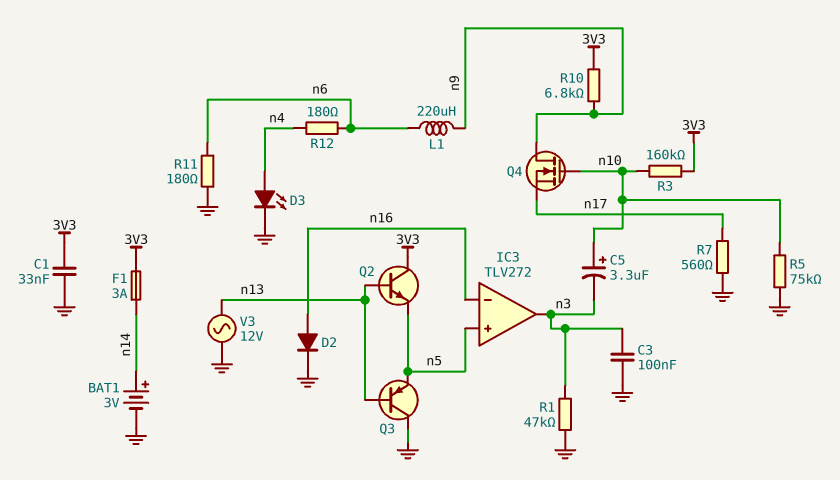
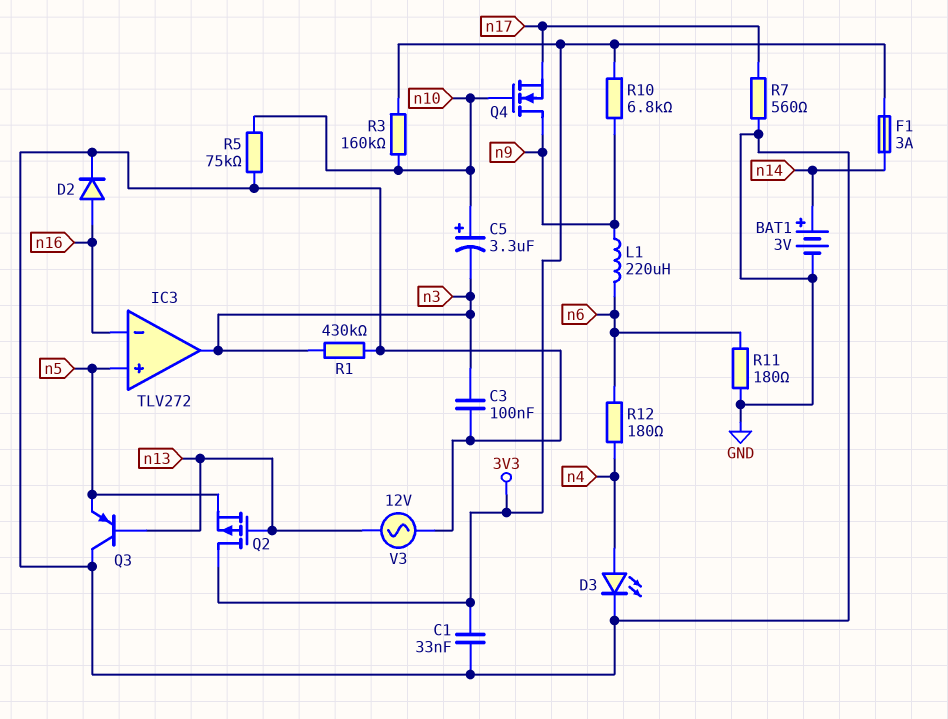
Q2: NPN (B n13, C 3V3, E n5) -> PMOS (G n13, D 3V3, S n5)
R1: 47k (GND, n3) -> 430k (GND, n3)

